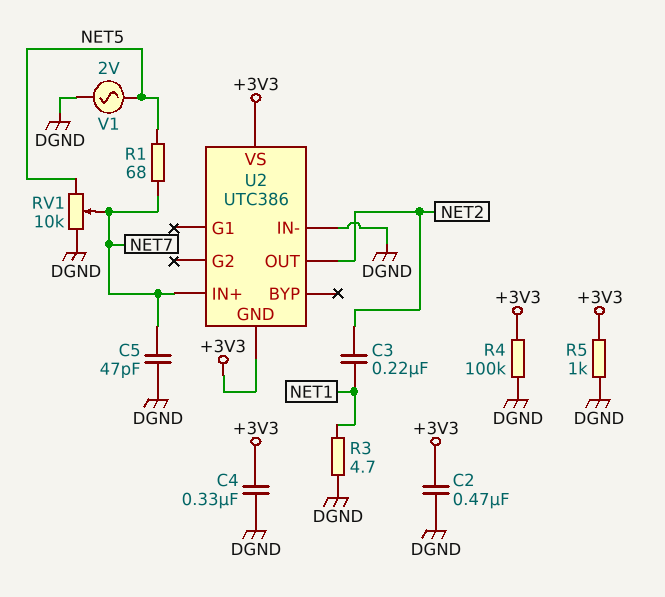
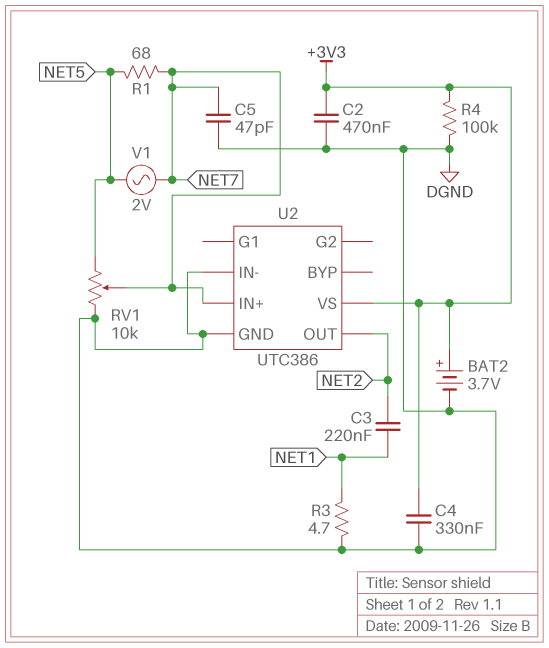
BAT2: none -> 3.7V (plus +3V3, minus DGND)
R5: 1k (+3V3, DGND) -> none
U2 pin GND: +3V3 -> DGND
V1: AC 2V (DGND, NET5) -> AC 2V (NET5, NET7)

